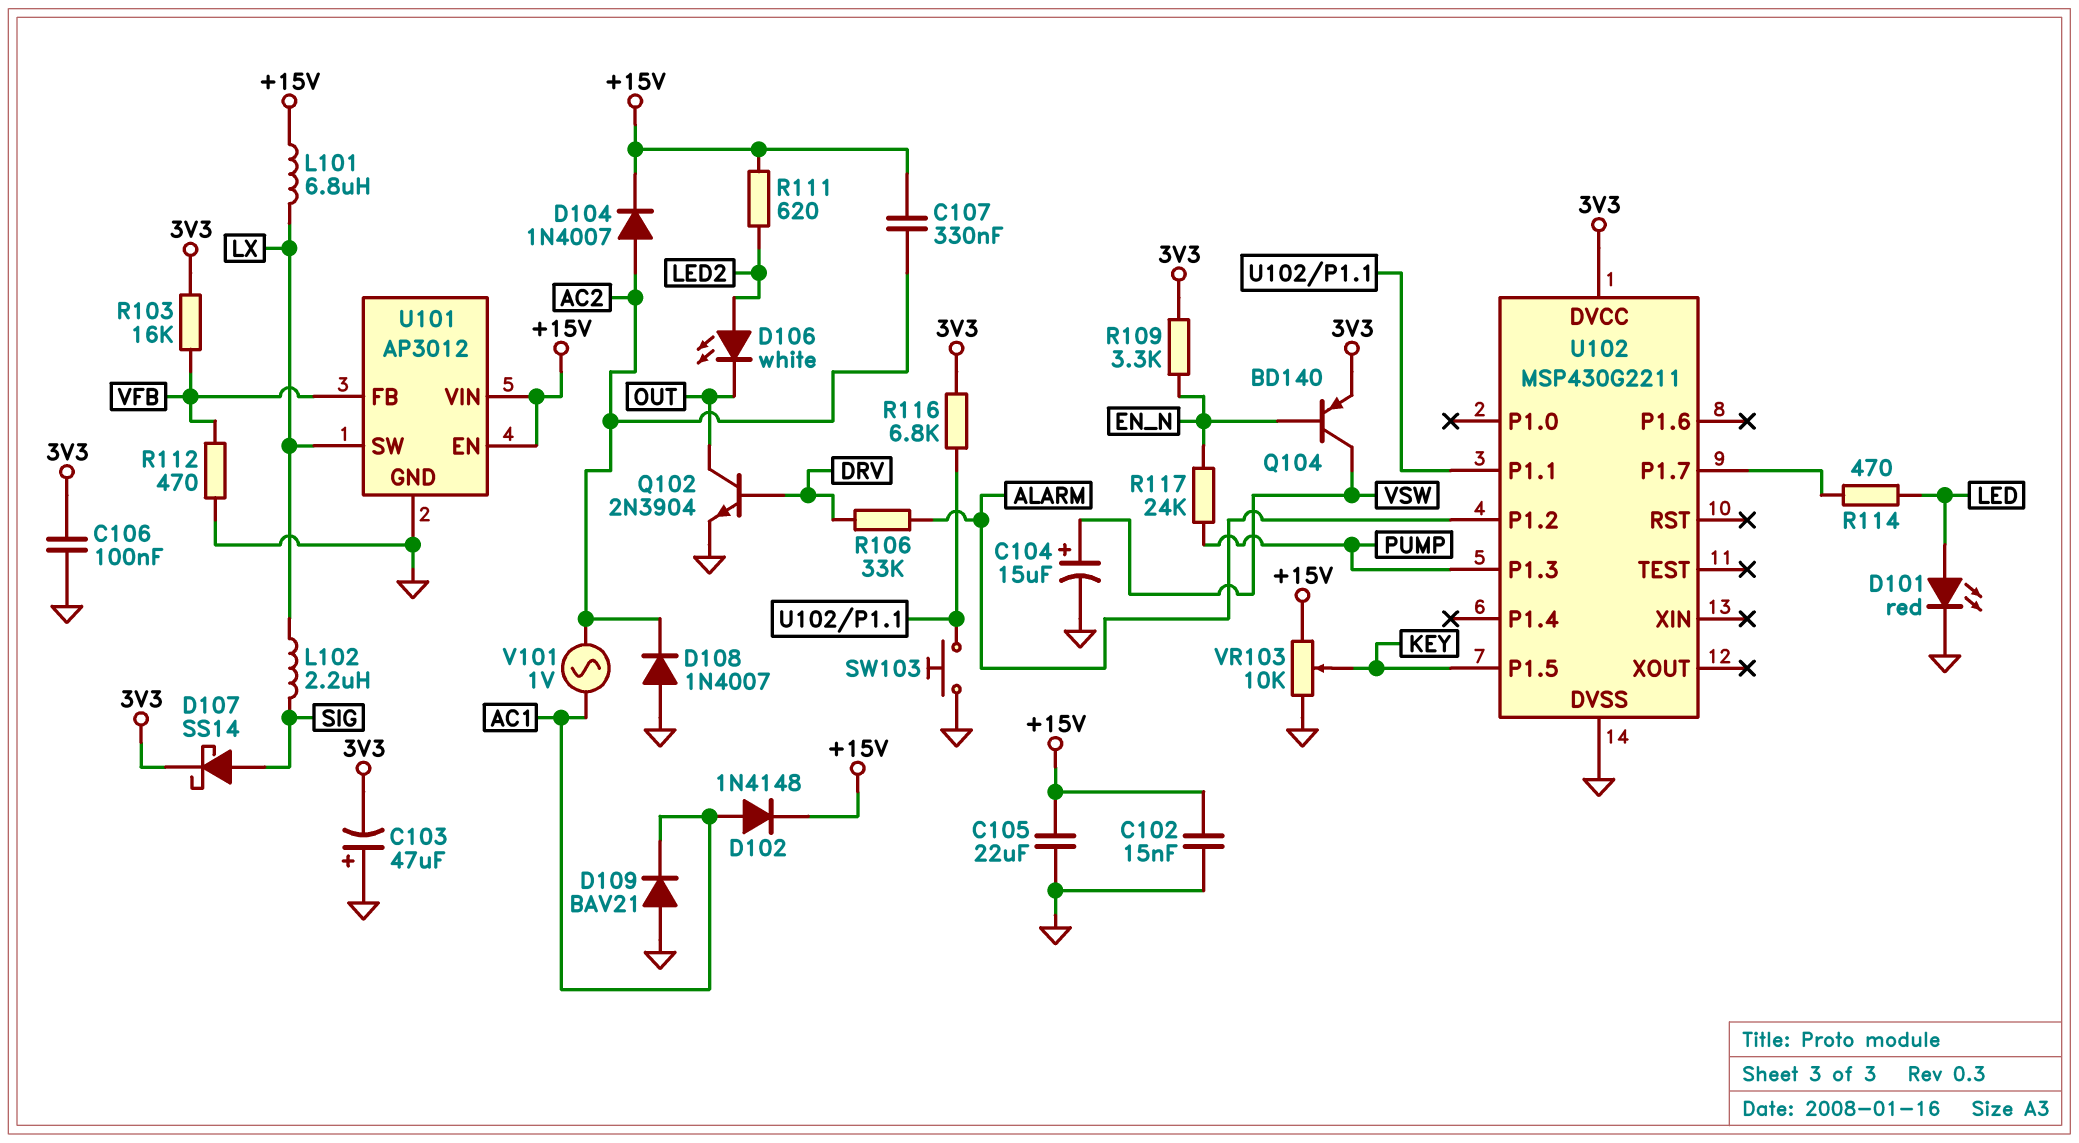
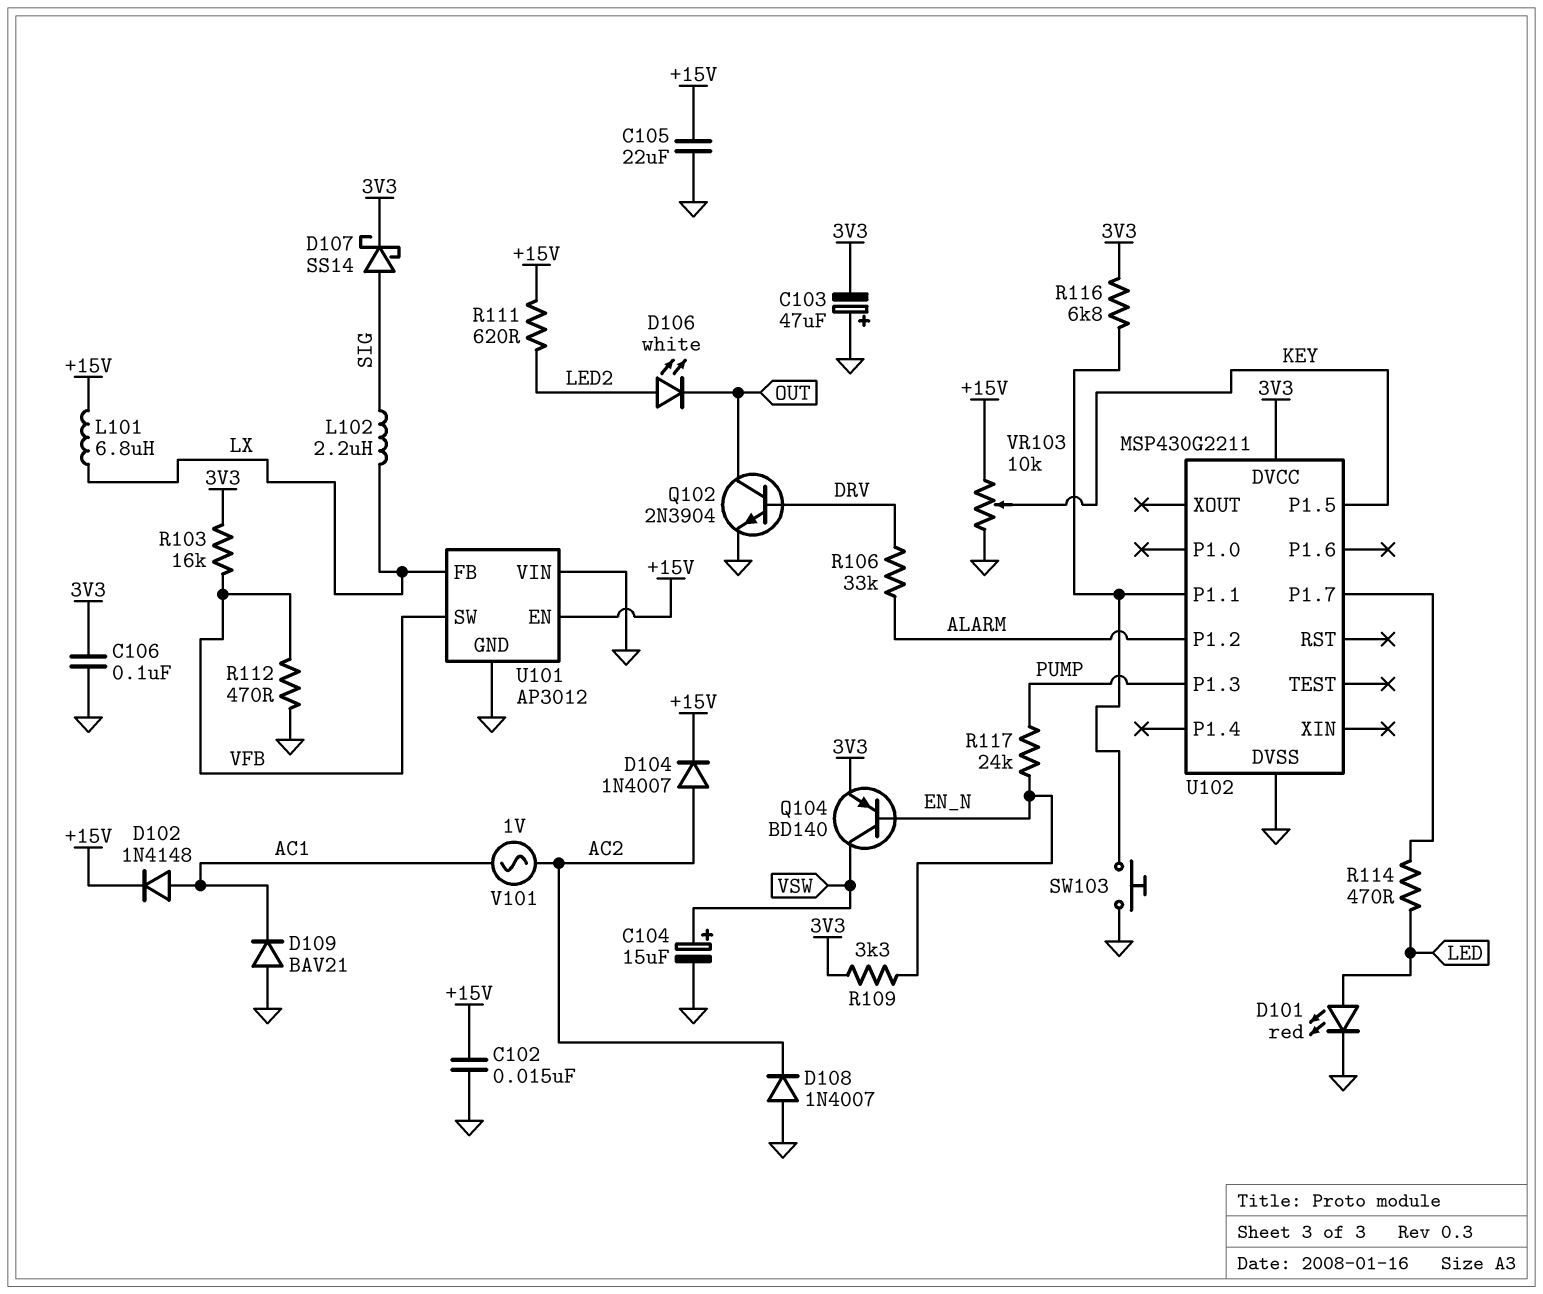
C107: 330nF (+15V, AC2) -> none
U101 pin FB: VFB -> LX
U101 pin SW: LX -> VFB
U101 pin VIN: +15V -> GND

